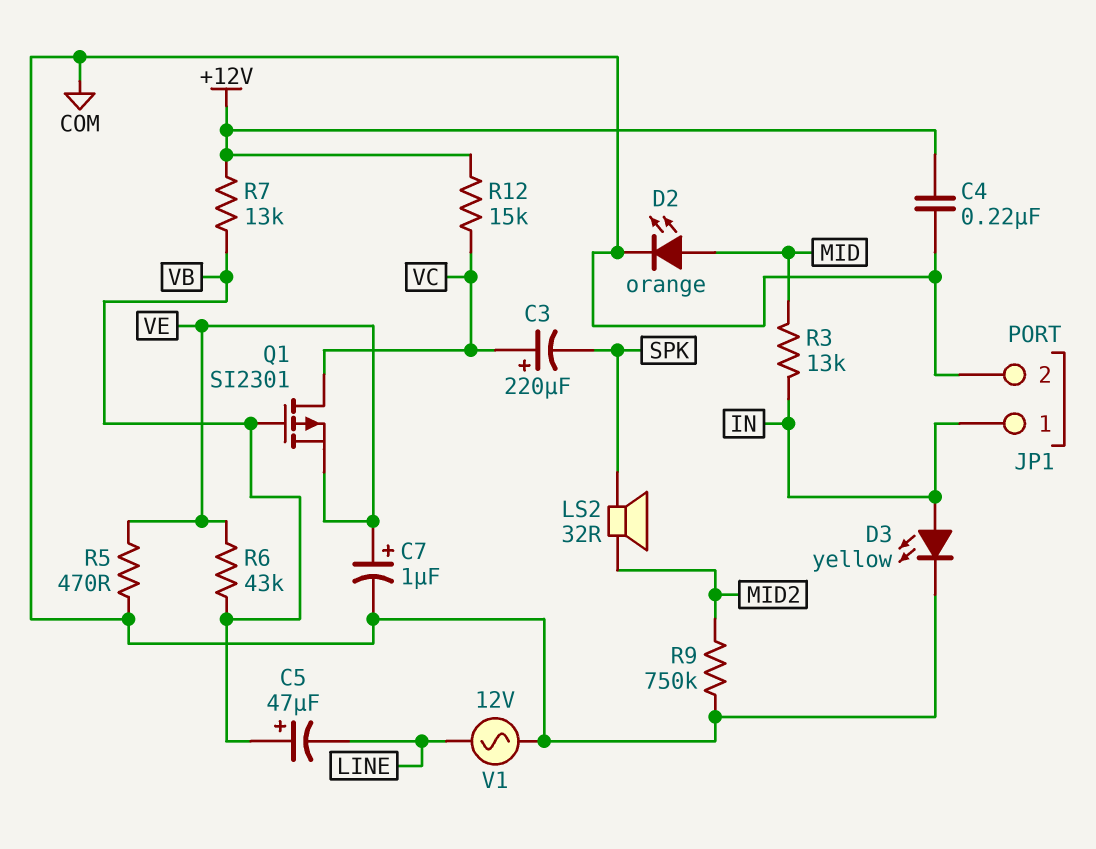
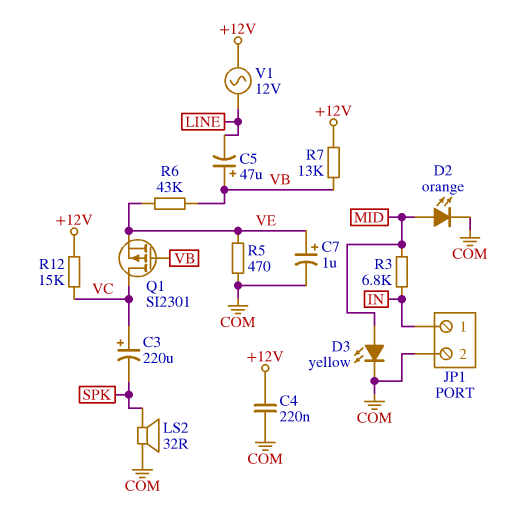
D3: LED yellow (A IN, K COM) -> LED yellow (A MID, K COM)
LS2: speaker 32R (MID2, SPK) -> speaker 32R (COM, SPK)
R3: 13k (IN, MID) -> 6.8k (IN, MID)
R9: 750k (COM, MID2) -> none
V1: AC 12V (COM, LINE) -> AC 12V (+12V, LINE)

